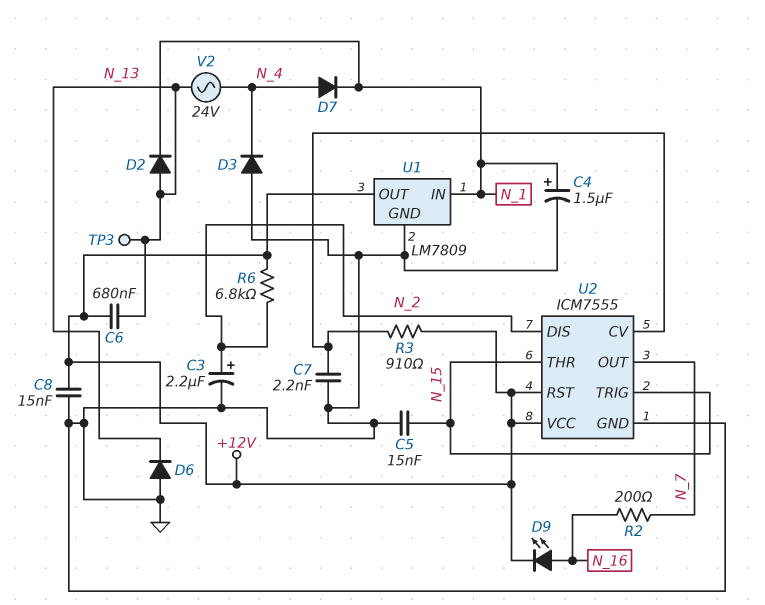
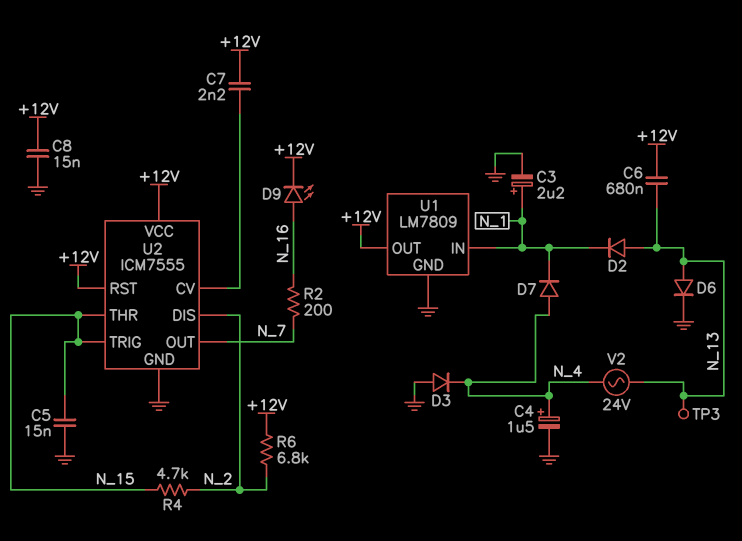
C3: 2.2uF (plus N_2, minus GND) -> 2.2uF (plus N_1, minus GND)
C4: 1.5uF (plus N_1, minus GND) -> 1.5uF (plus N_4, minus GND)
C7: 2.2nF (GND, U2/CV) -> 2.2nF (+12V, U2/CV)
D6: diode (A GND, K N_13) -> diode (A N_13, K GND)
R3: 910 (+12V, U2/CV) -> none
R4: none -> 4.7k (N_2, N_15)

